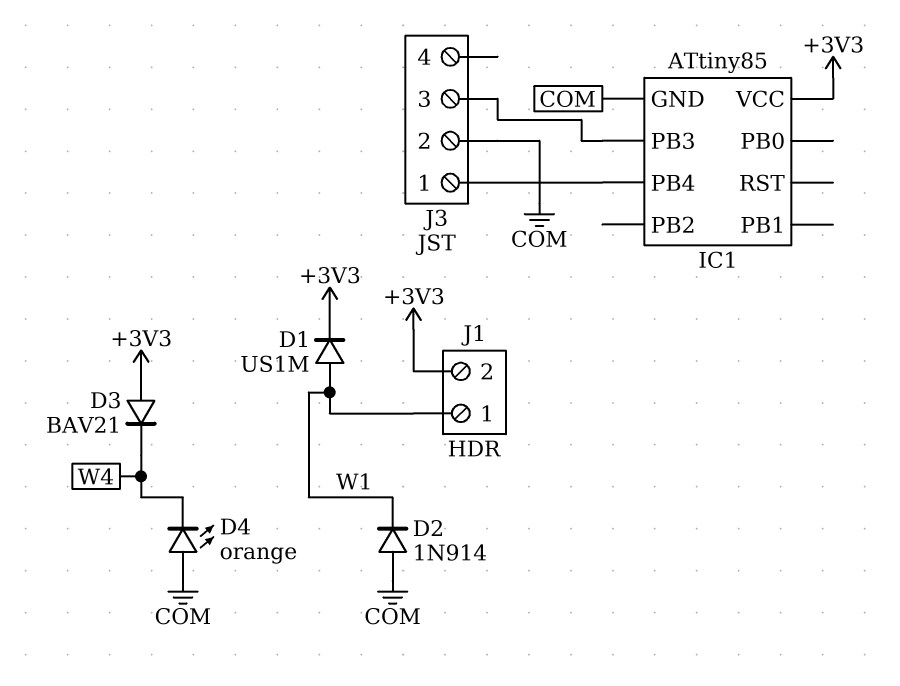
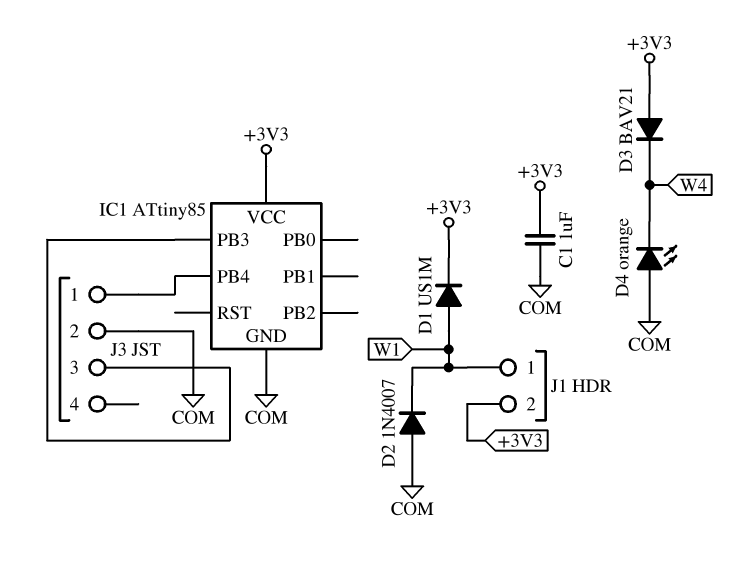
C1: none -> 1uF (+3V3, COM)
D2: diode 1N914 (A COM, K W1) -> diode 1N4007 (A COM, K W1)

